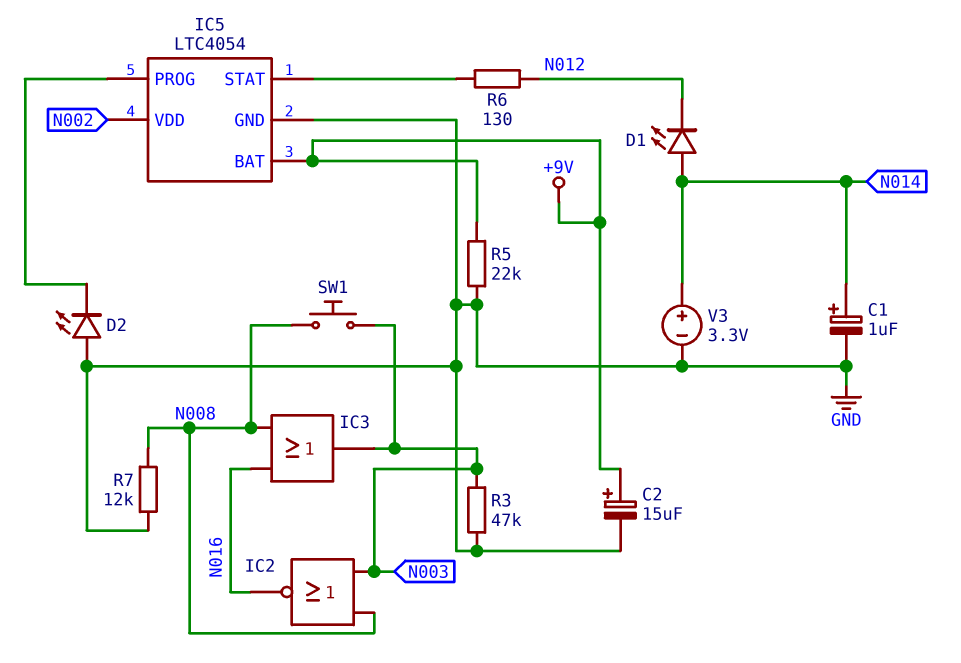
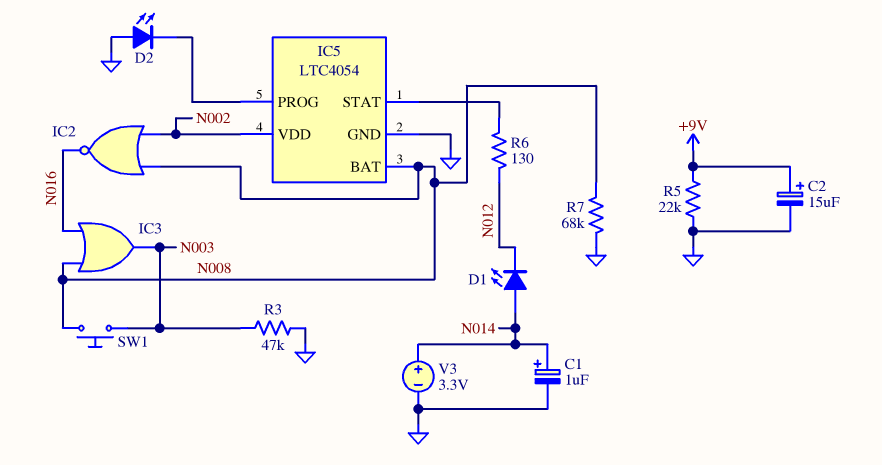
IC2: NOR (in N003, in N008, out N016) -> NOR (in N002, in N008, out N016)
IC5 pin BAT: +9V -> N008
R7: 12k (GND, N008) -> 68k (GND, N008)

